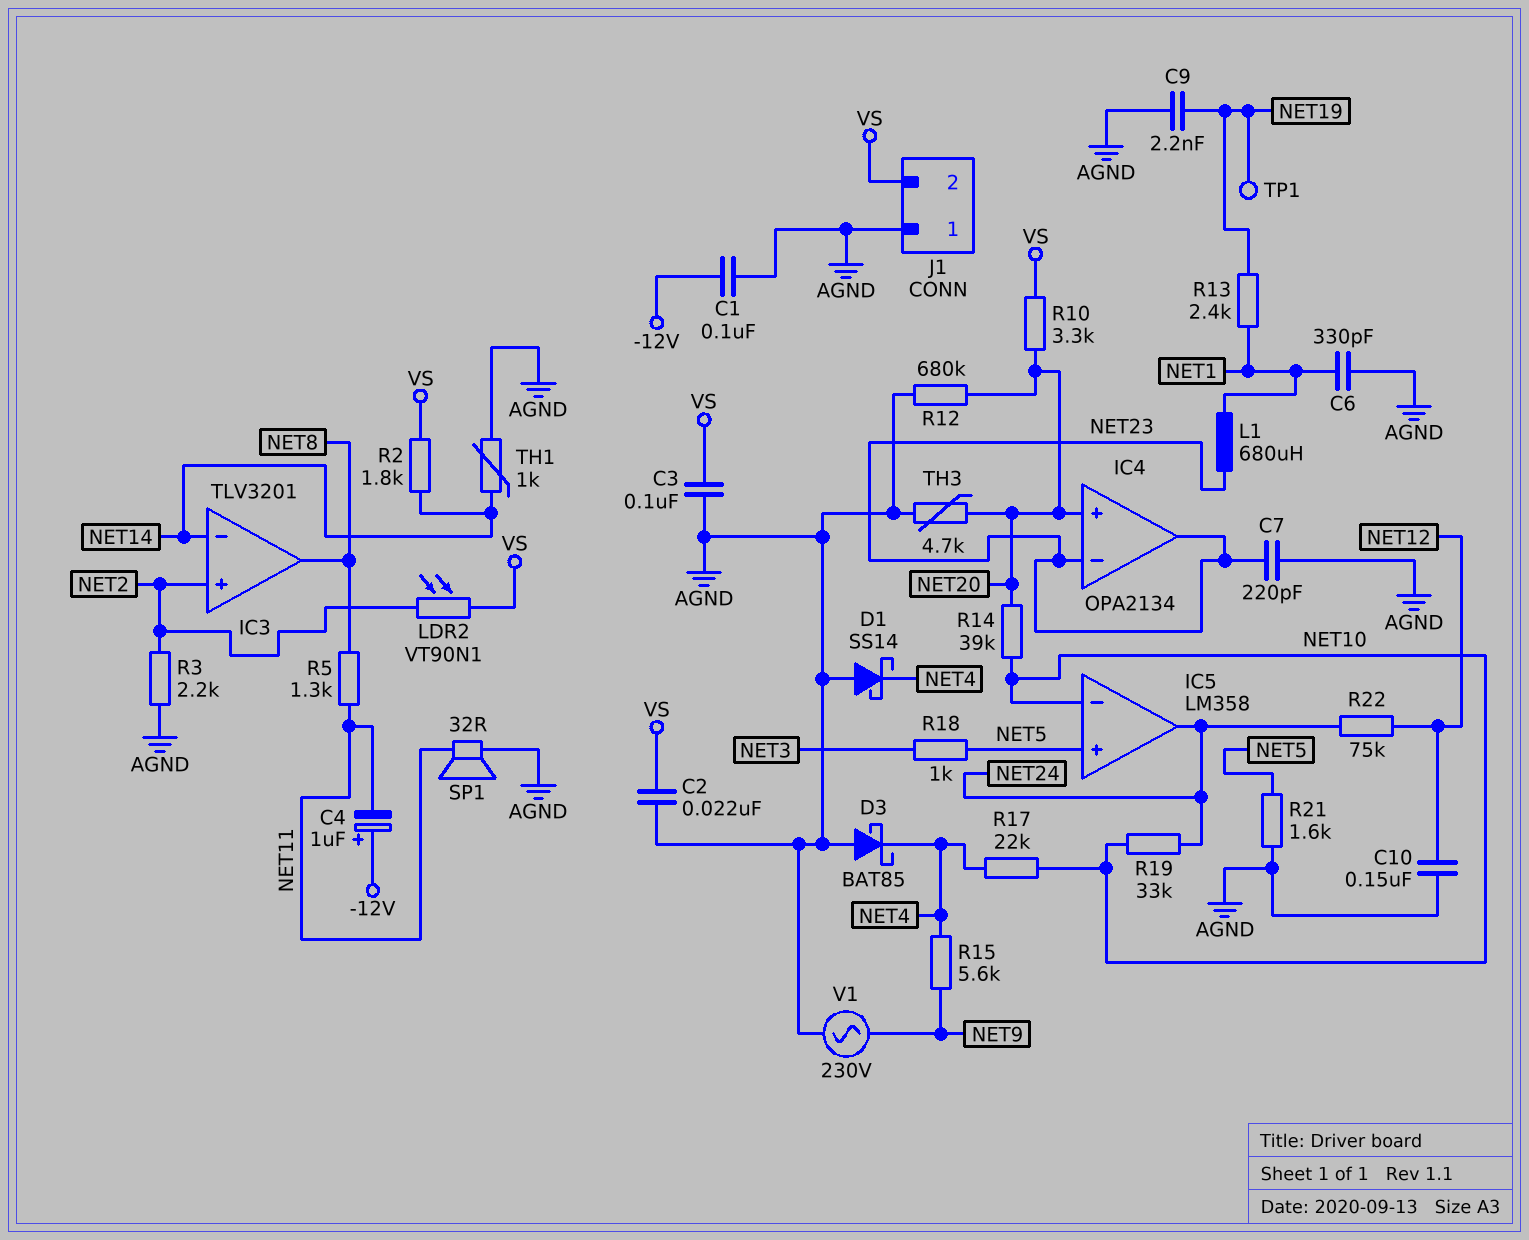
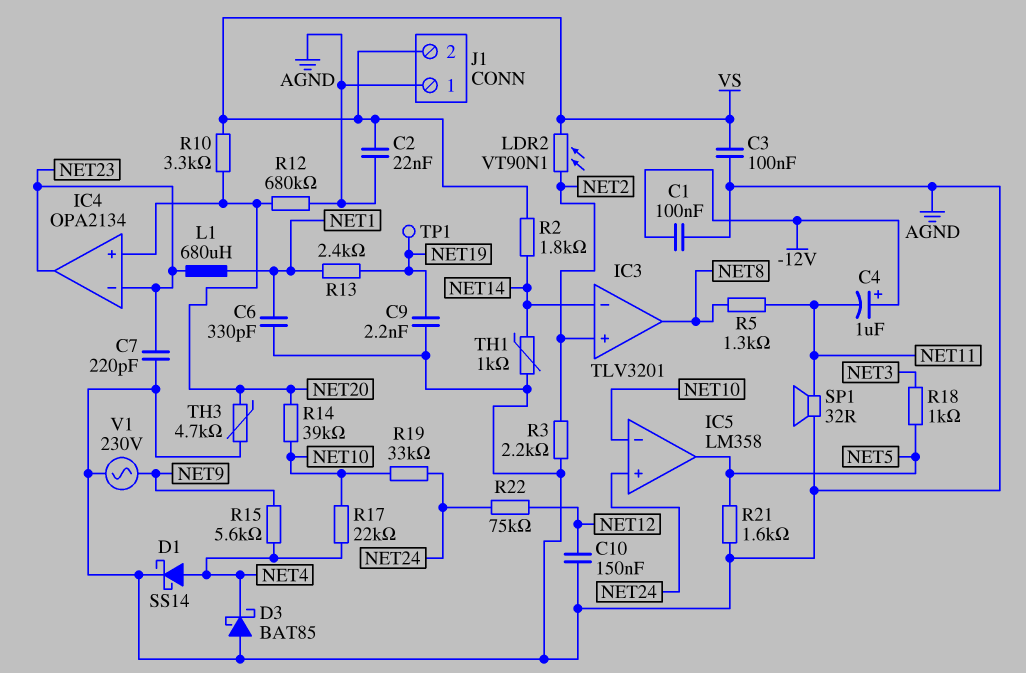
D1: schottky SS14 (A AGND, K NET4) -> schottky SS14 (A NET4, K AGND)
IC5 pin in+: NET5 -> NET24
IC5 pin out: NET24 -> NET5

